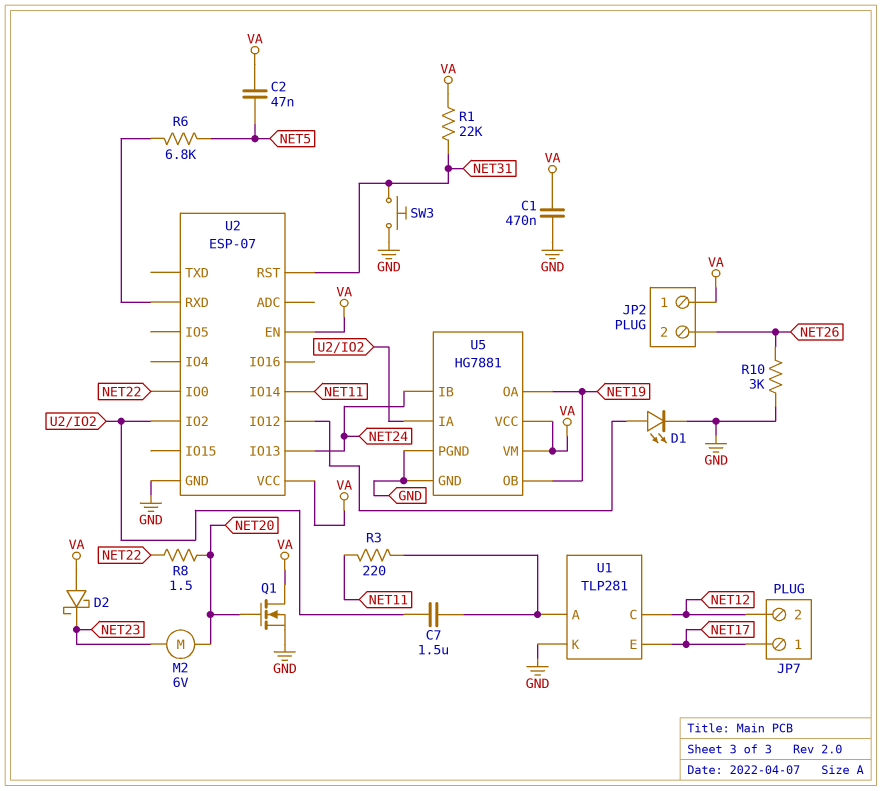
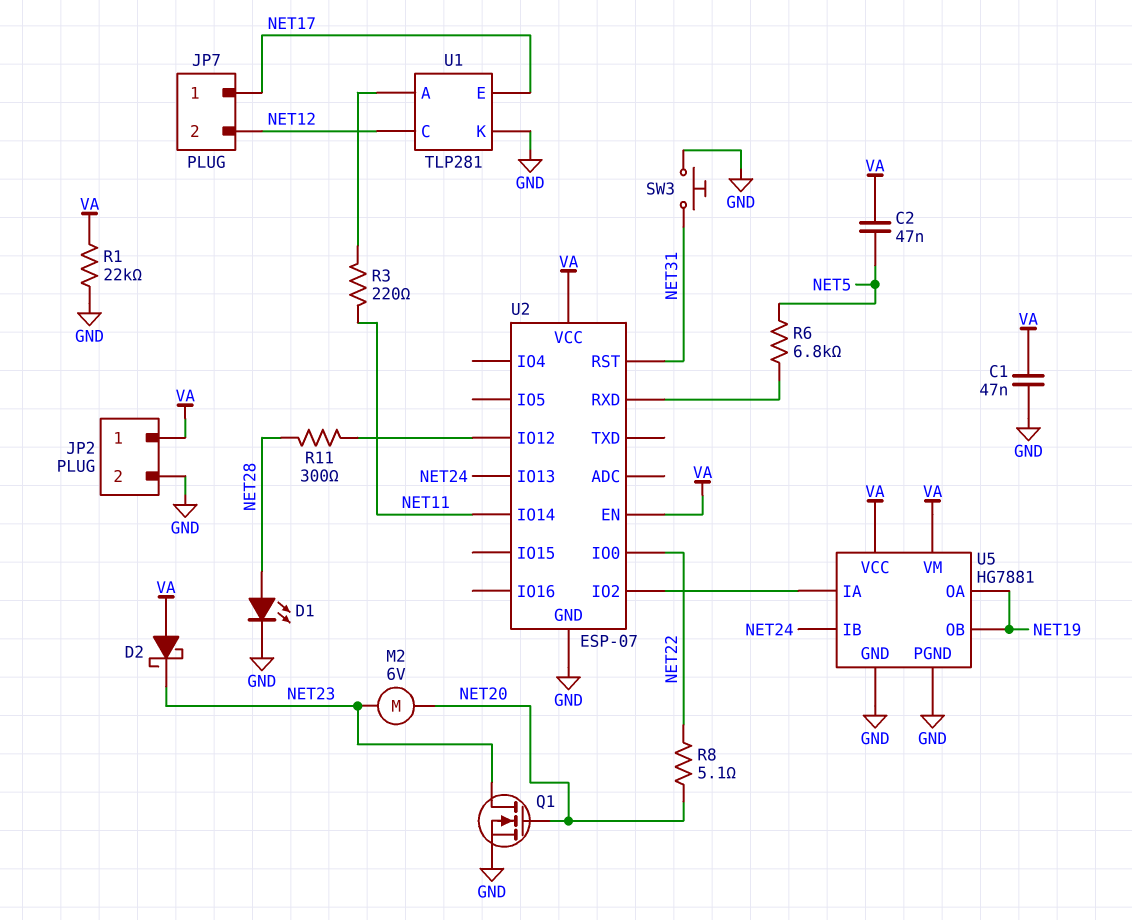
C1: 470nF (GND, VA) -> 47nF (GND, VA)
C7: 1.5uF (U1/A, U2/IO2) -> none
D1: LED (A U2/IO12, K GND) -> LED (A NET28, K GND)
JP2 pin 2: NET26 -> GND
Q1: NMOS (G NET20, D VA, S GND) -> NMOS (G NET20, D NET23, S GND)
R1: 22k (NET31, VA) -> 22k (GND, VA)
R8: 1.5 (NET20, NET22) -> 5.1 (NET20, NET22)
R10: 3k (GND, NET26) -> none
R11: none -> 300 (NET28, U2/IO12)

